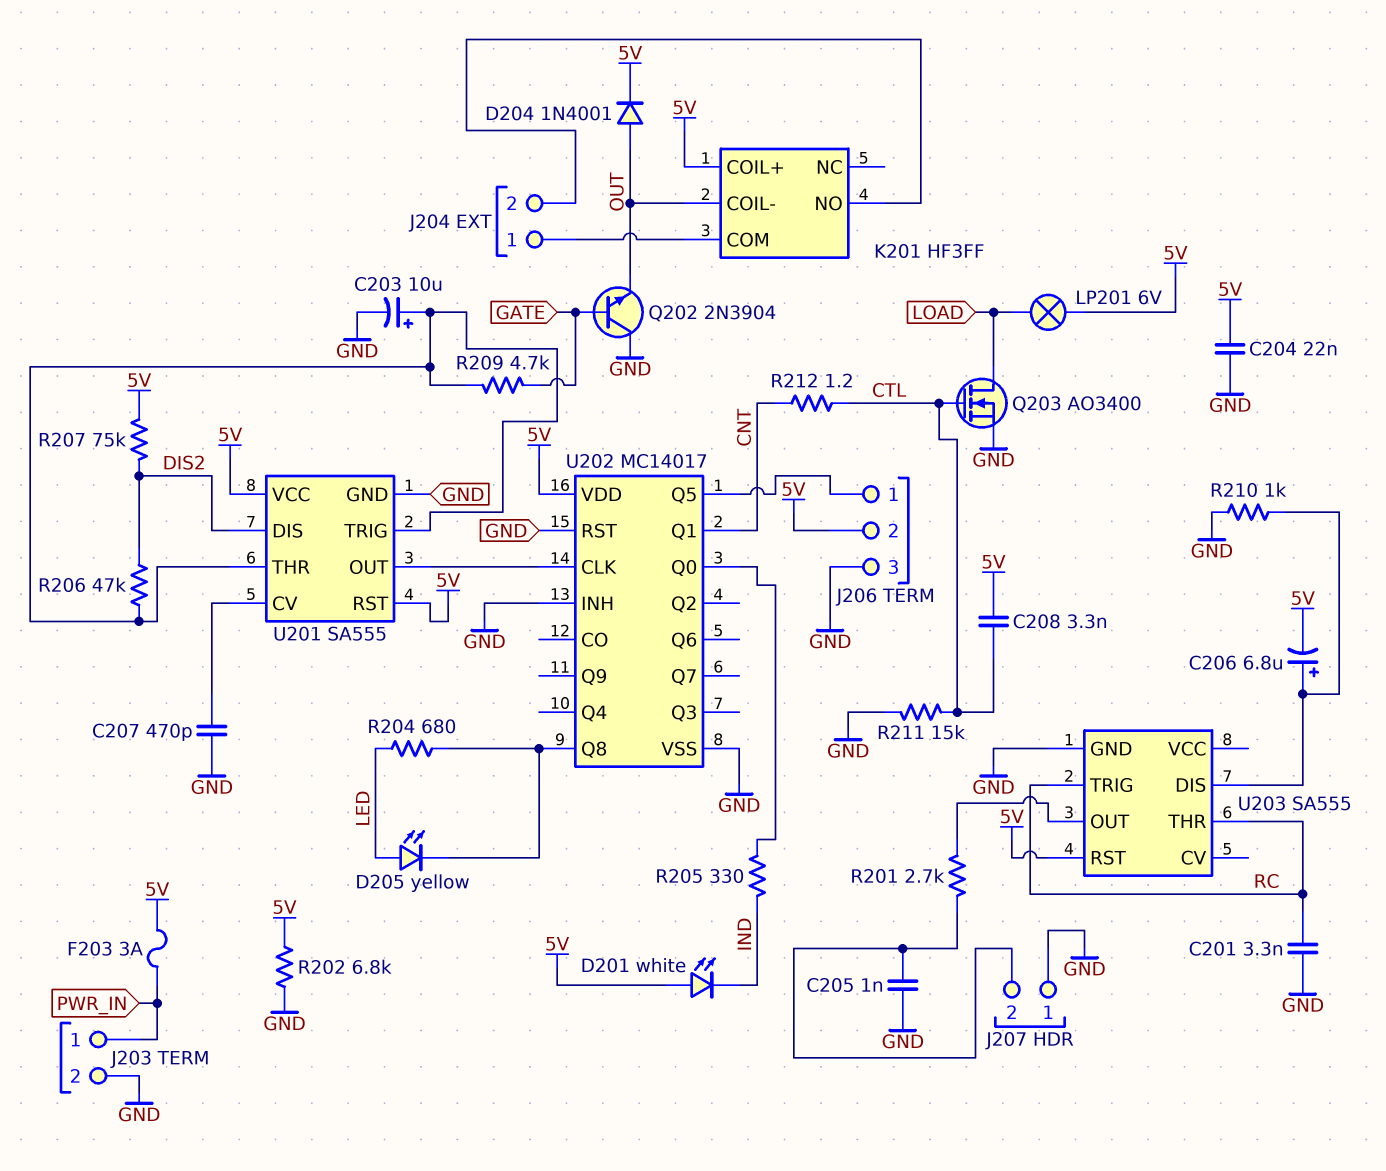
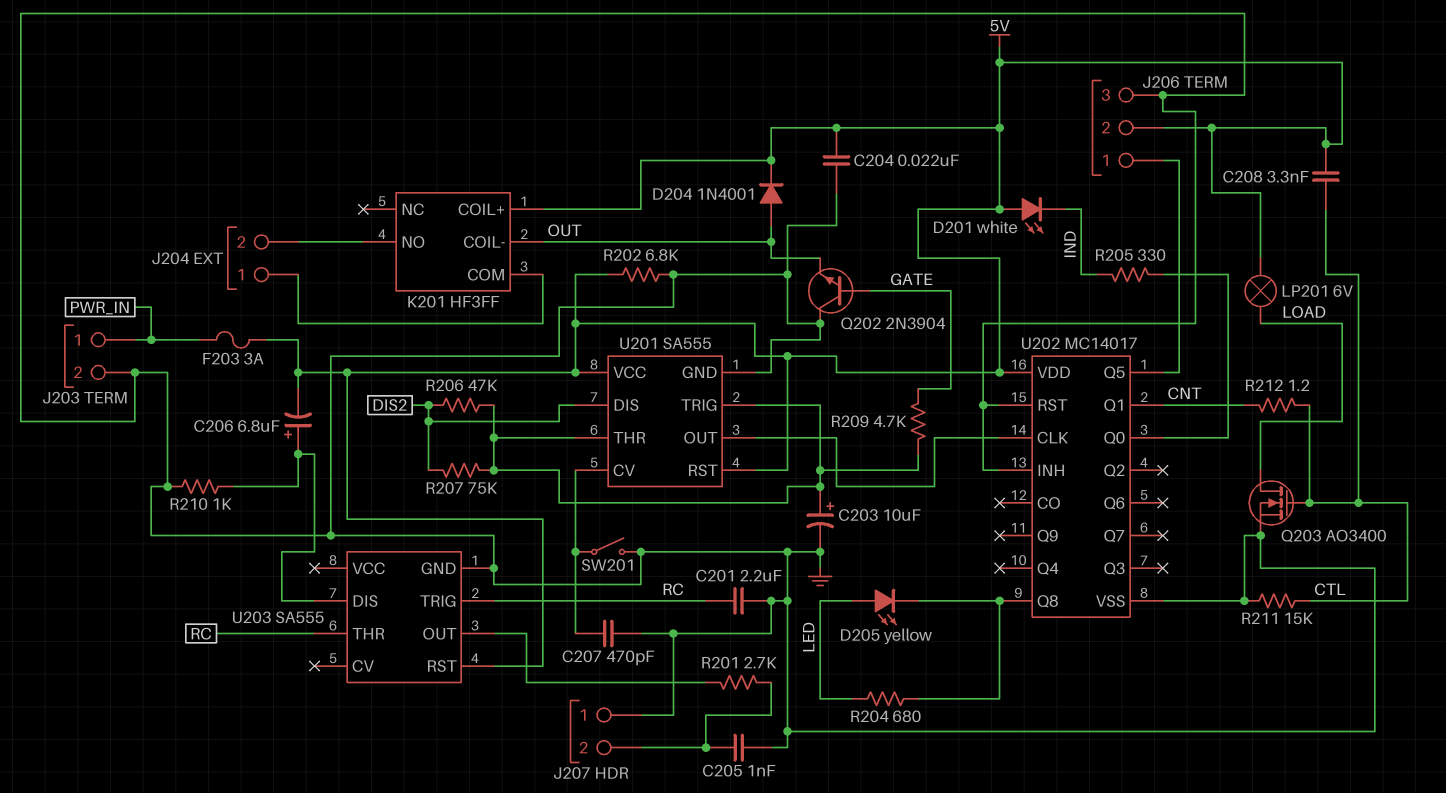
C201: 3.3nF (GND, RC) -> 2.2uF (GND, RC)
R207: 75k (5V, DIS2) -> 75k (DIS2, U201/THR)
SW201: none -> switch (GND, U201/CV)

